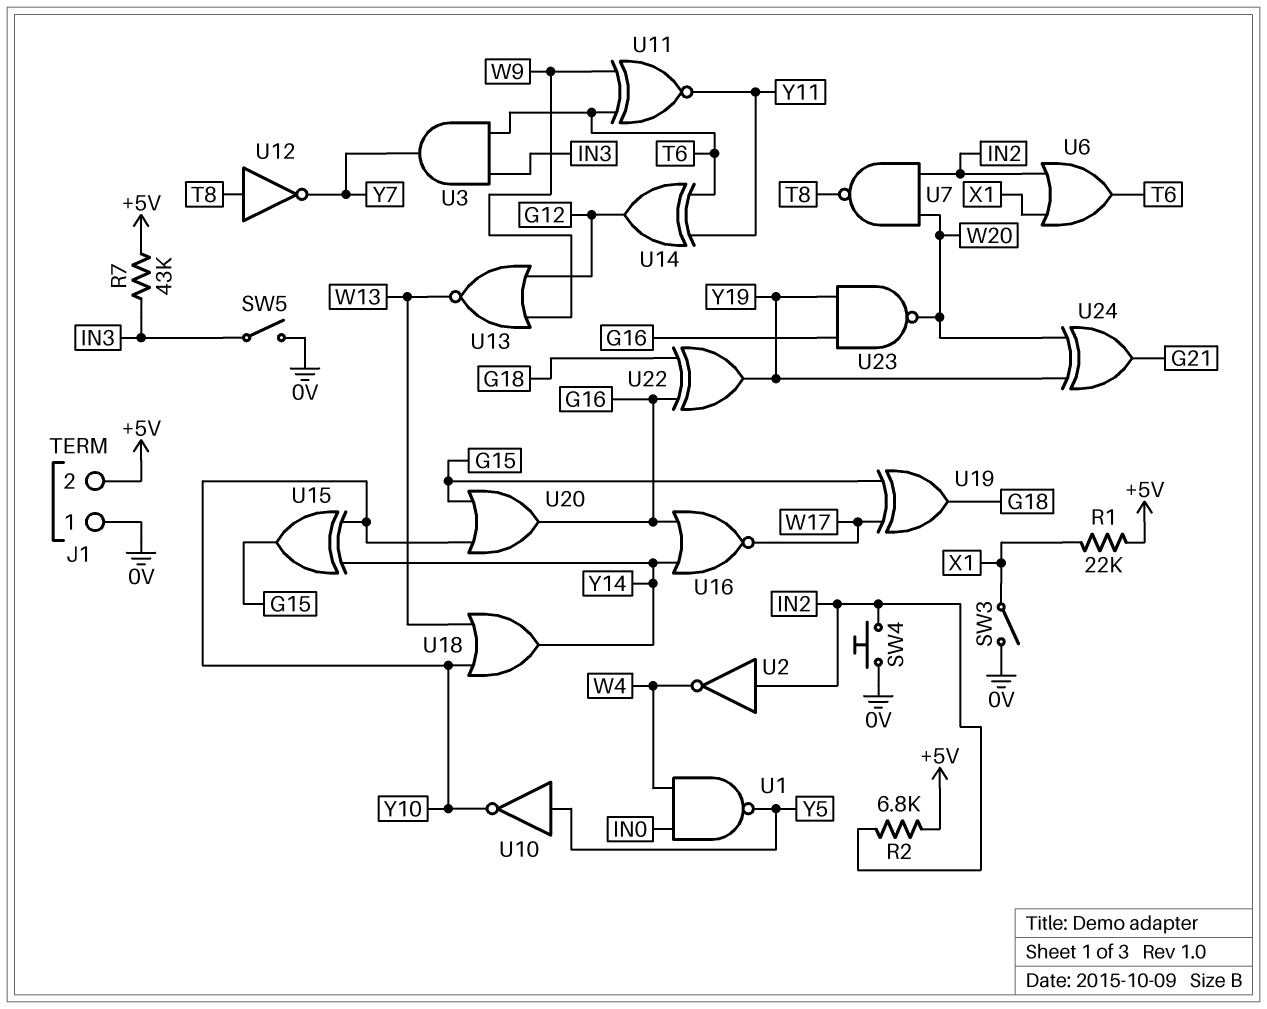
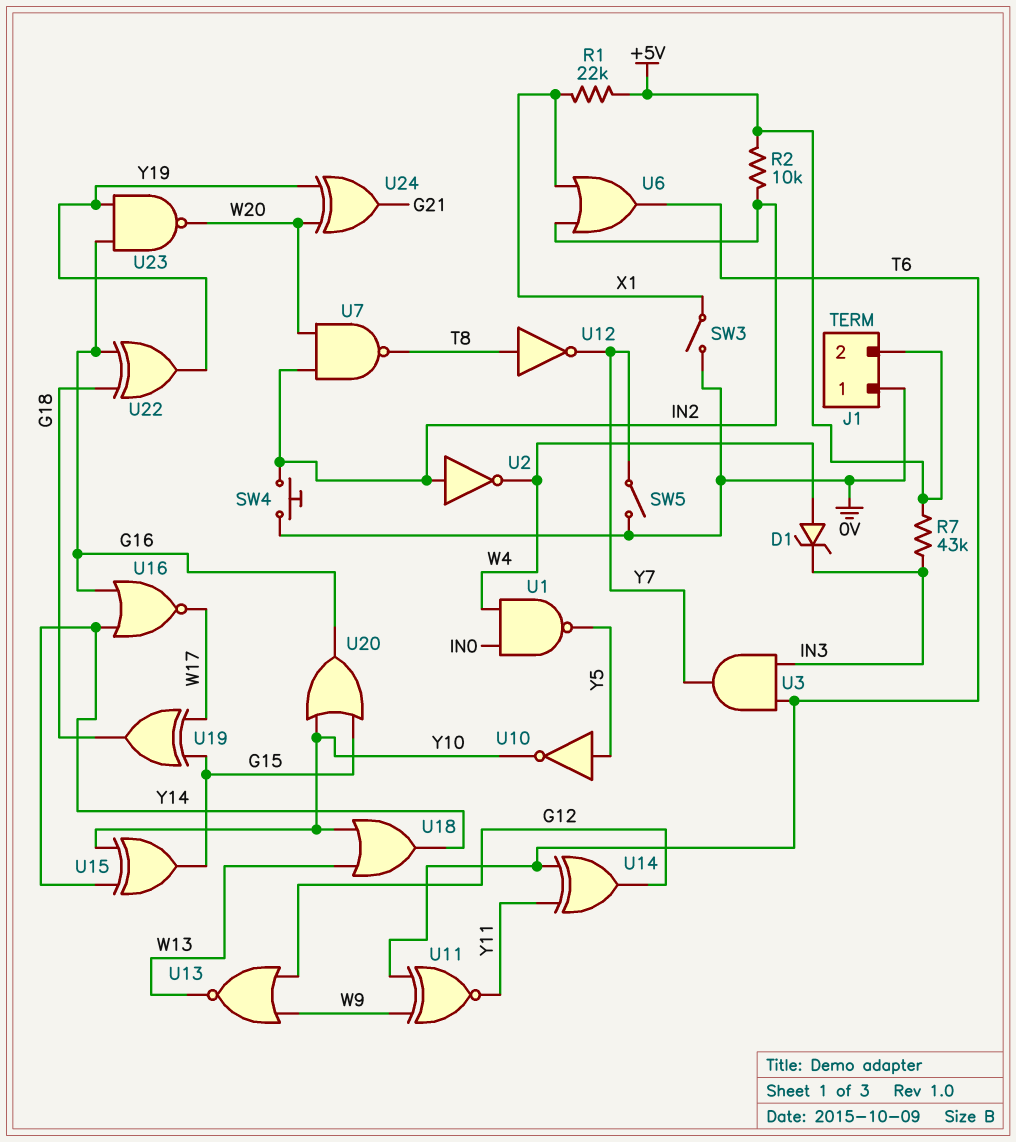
D1: none -> zener (A W4, K IN3)
R2: 6.8k (+5V, IN2) -> 10k (+5V, IN2)
SW5: switch (0V, IN3) -> switch (0V, Y7)

